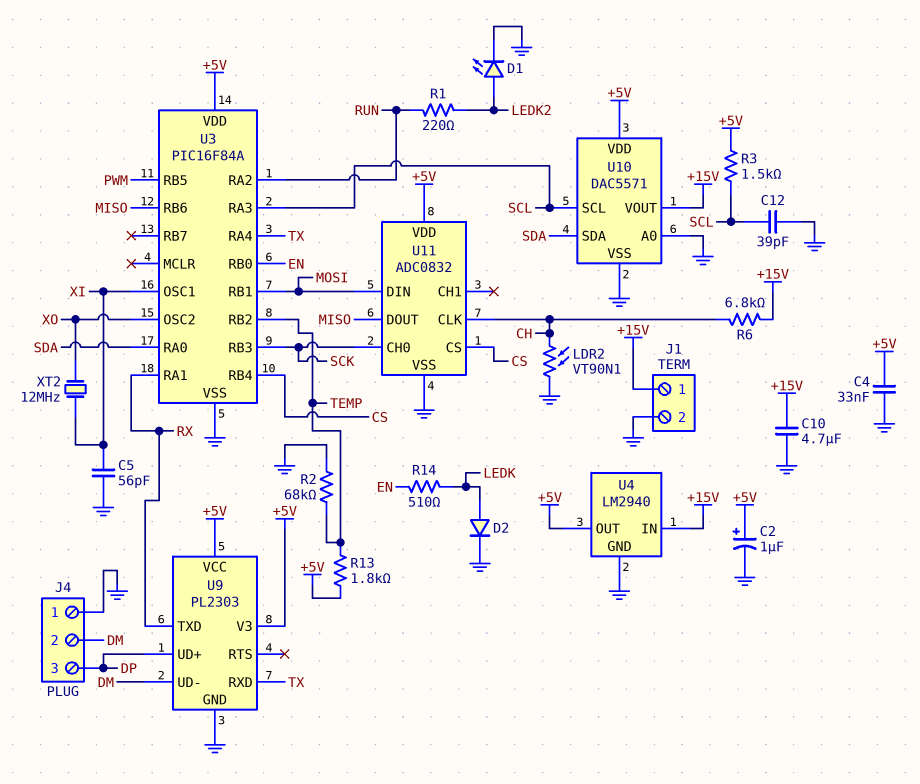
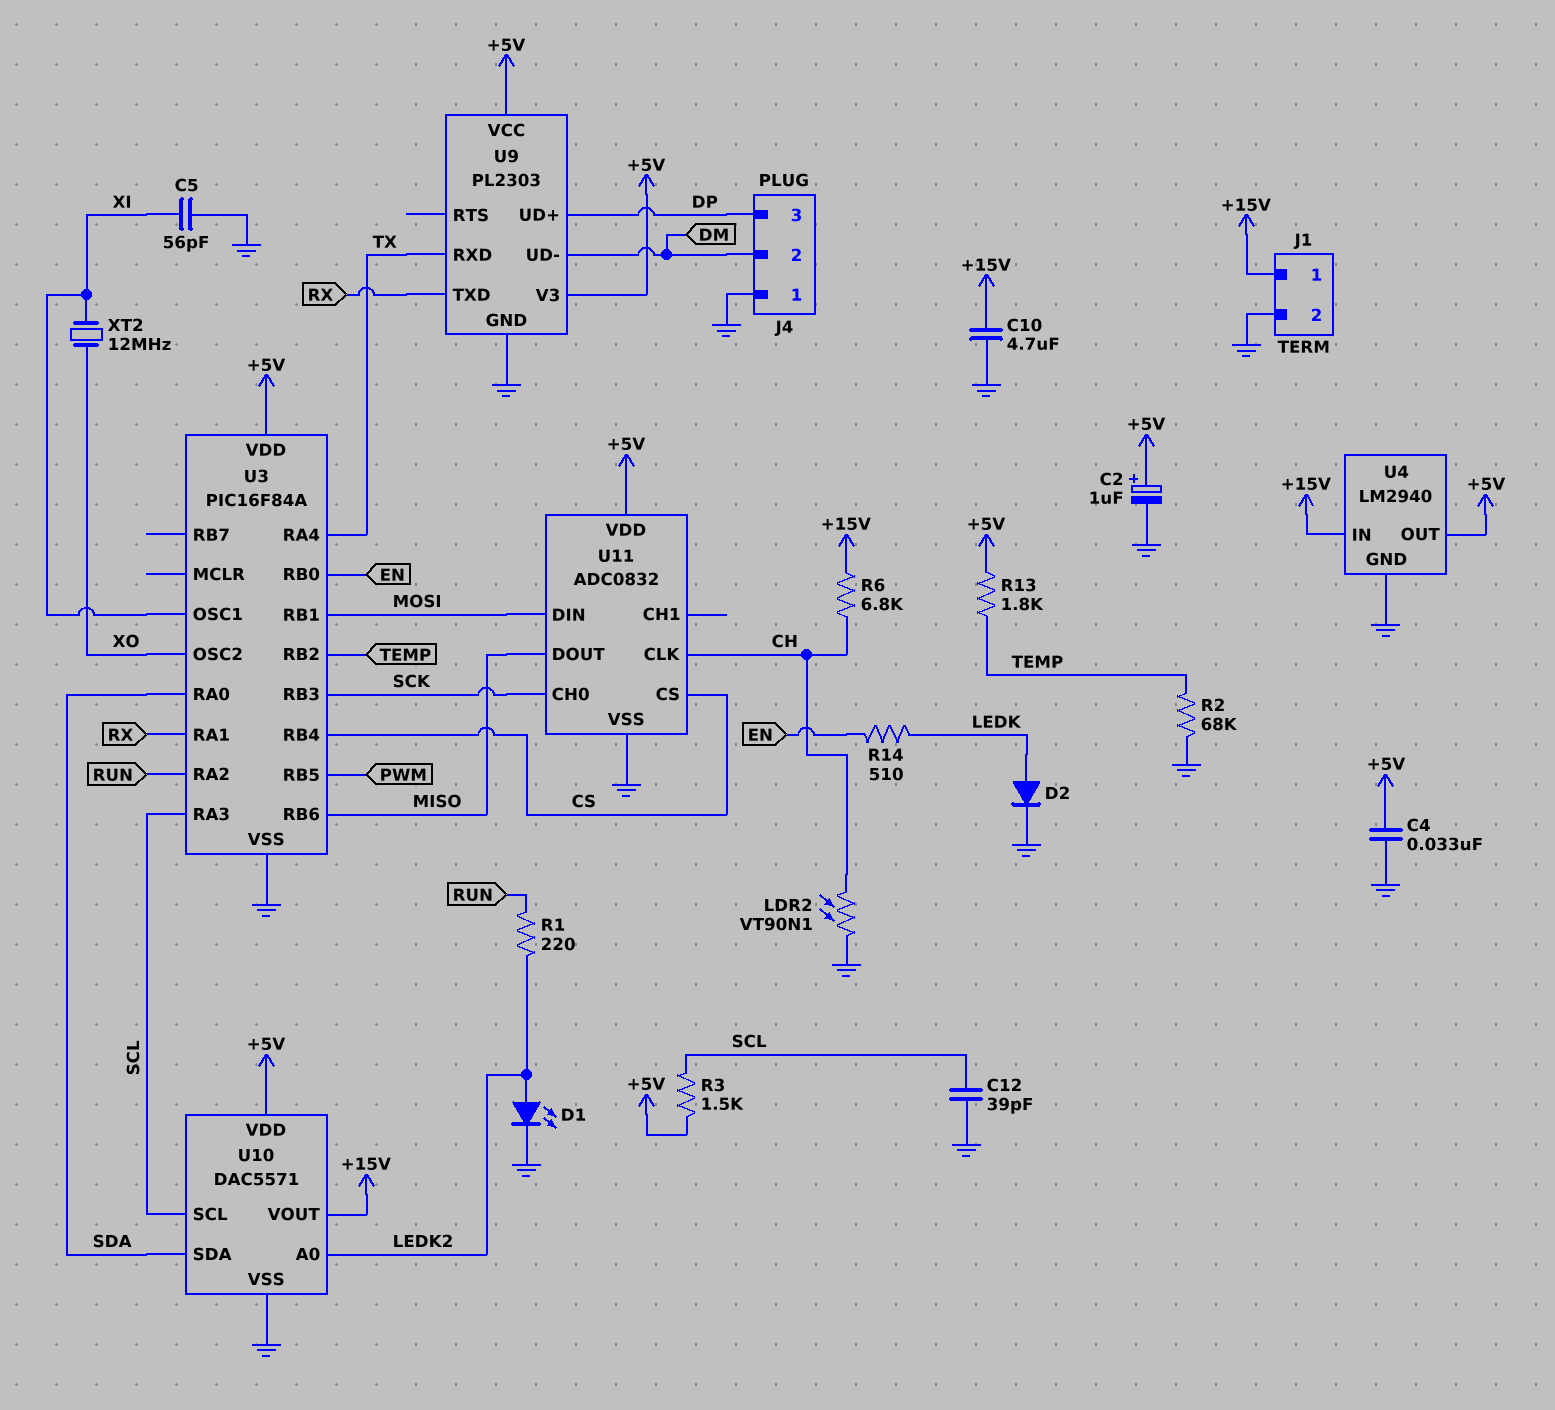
U10 pin A0: GND -> LEDK2

